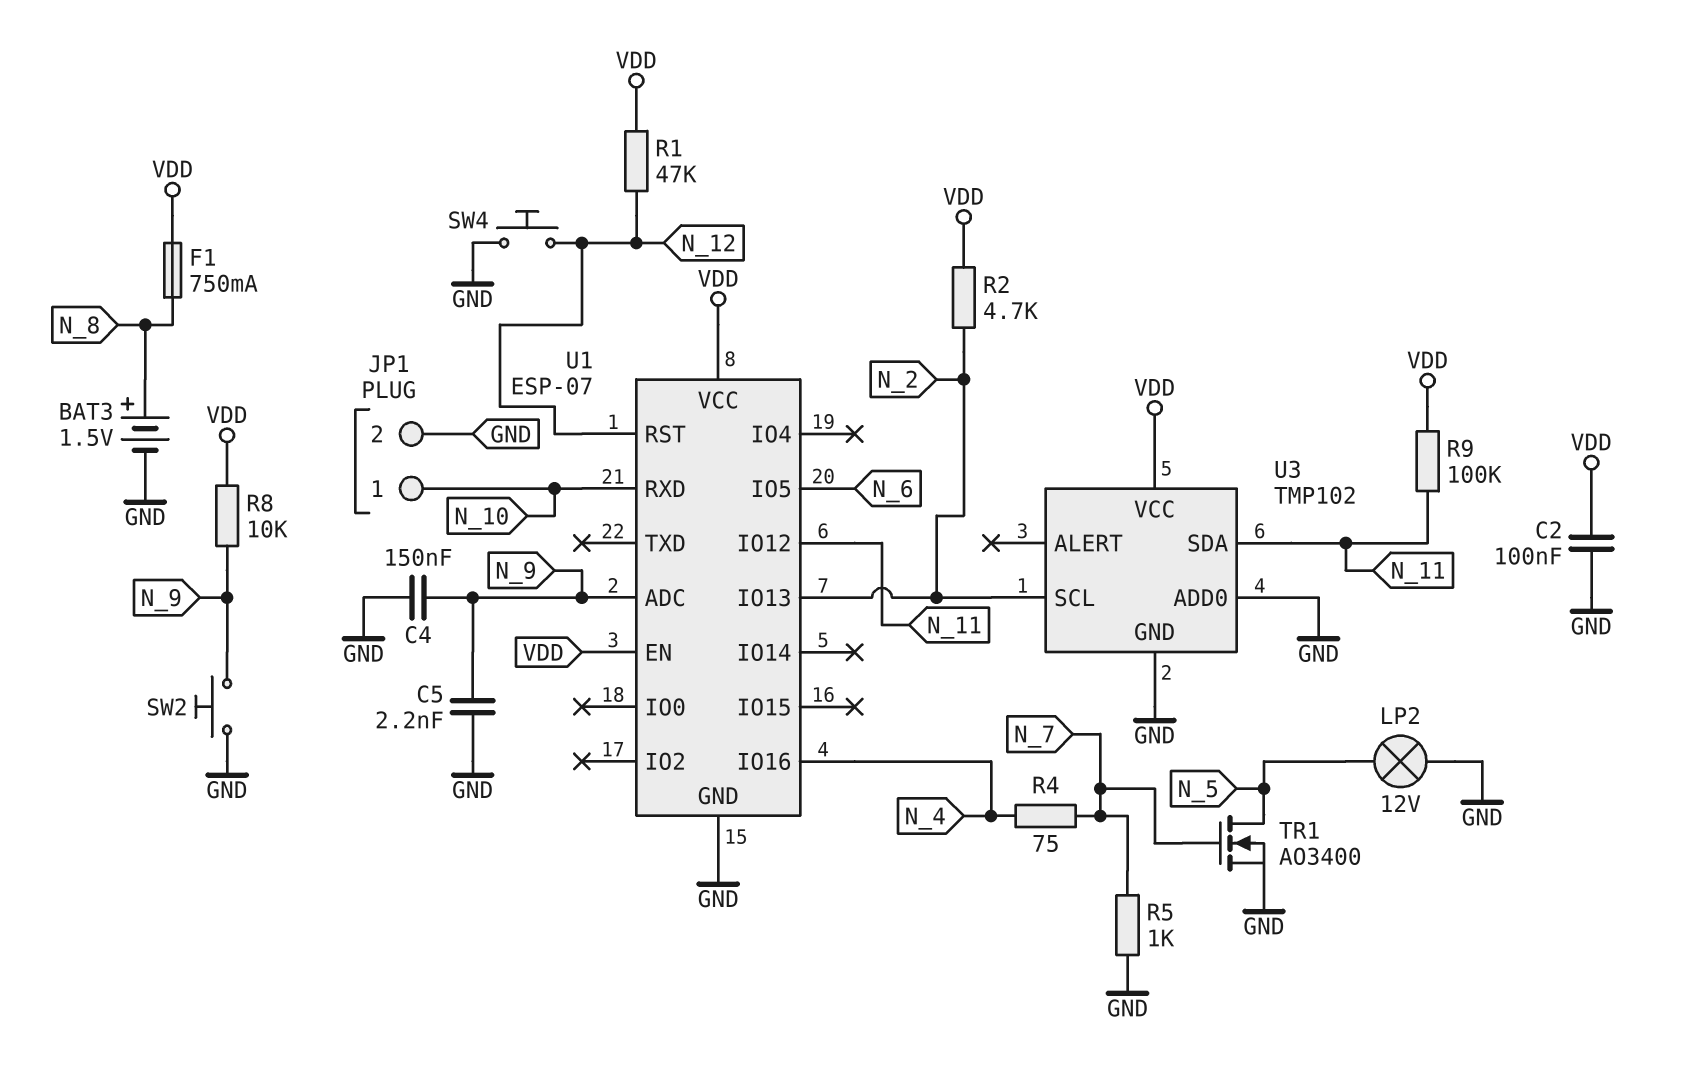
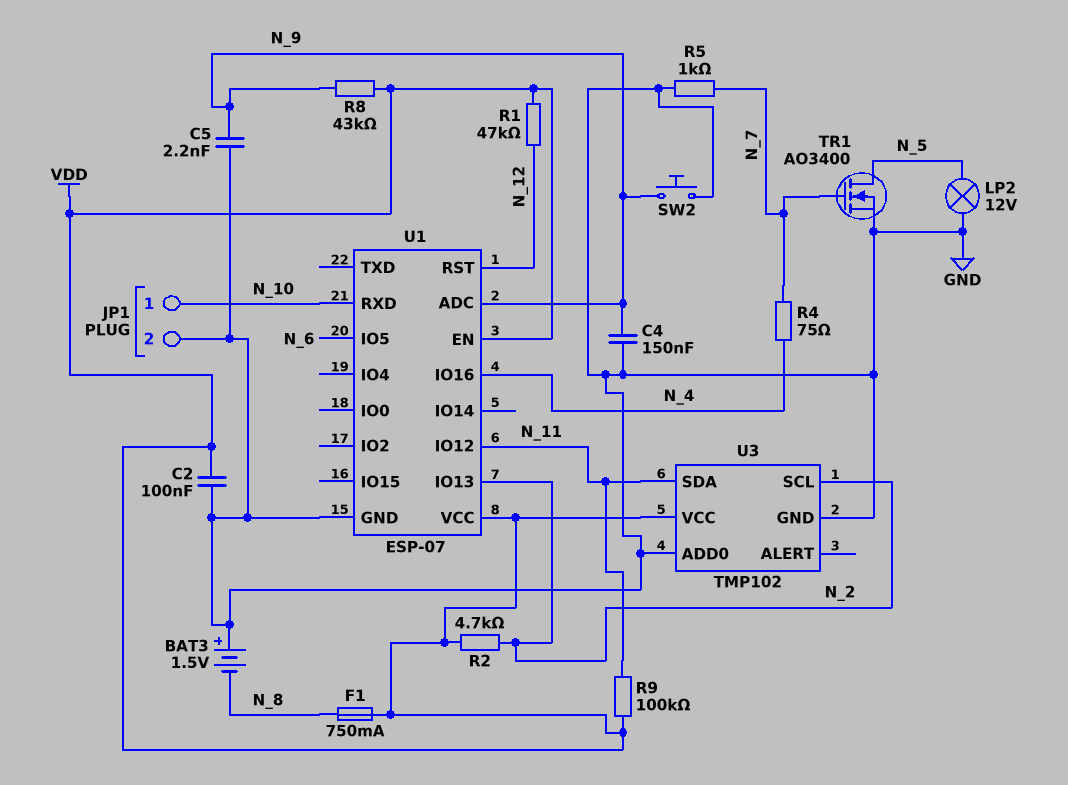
BAT3: 1.5V (plus N_8, minus GND) -> 1.5V (plus GND, minus N_8)
R8: 10k (N_9, VDD) -> 43k (N_9, VDD)
SW4: button (GND, N_12) -> none

